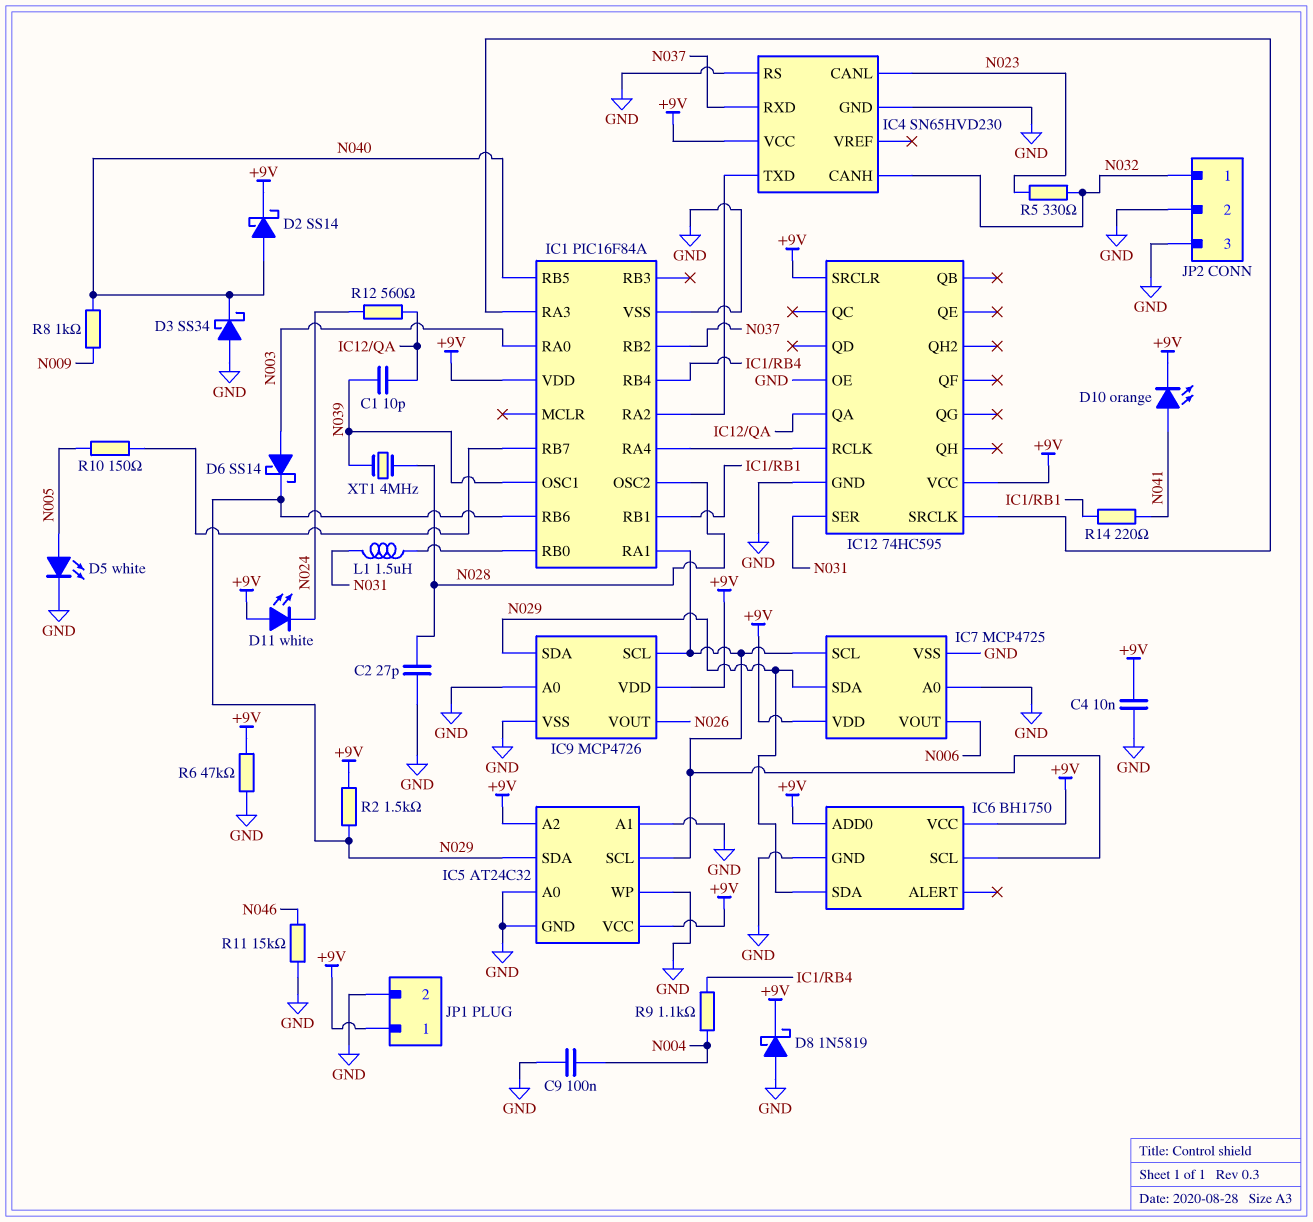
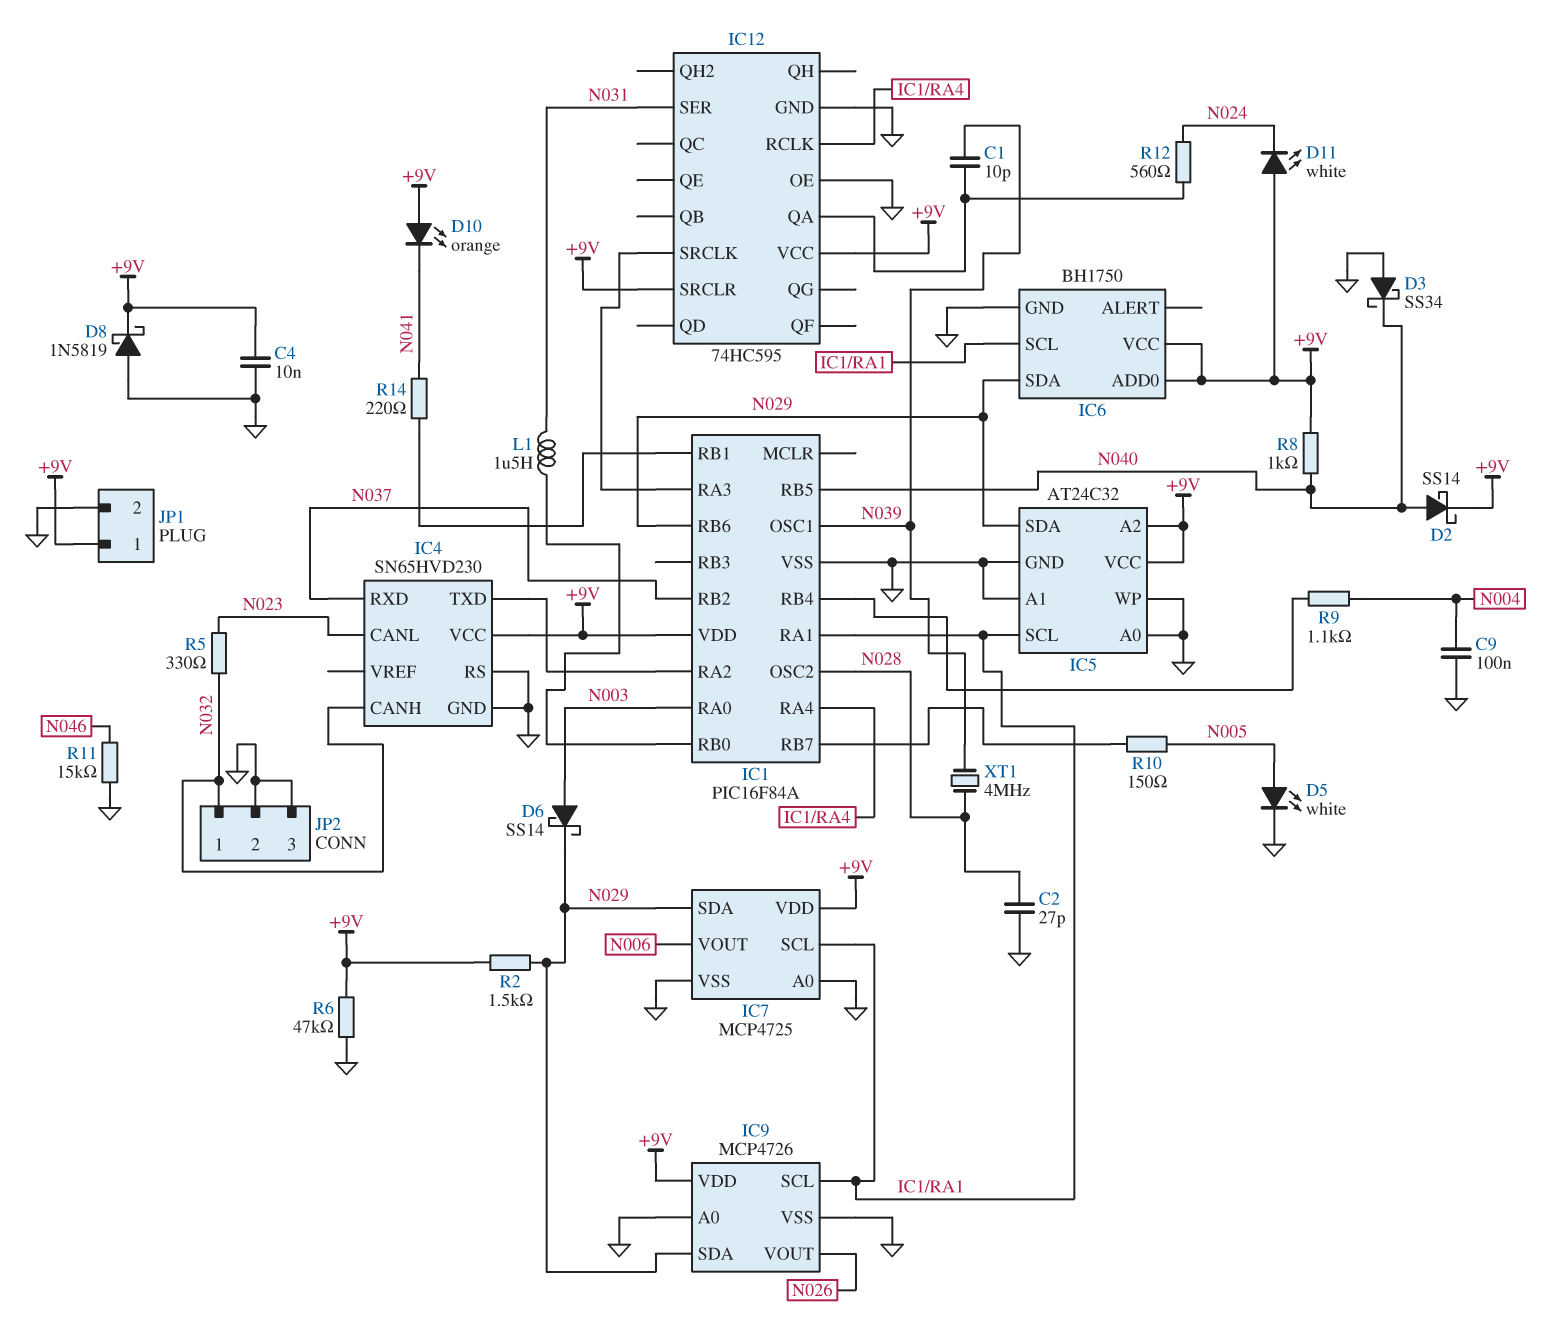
D10: LED orange (A N041, K +9V) -> LED orange (A +9V, K N041)
R8: 1k (N009, N040) -> 1k (+9V, N040)

